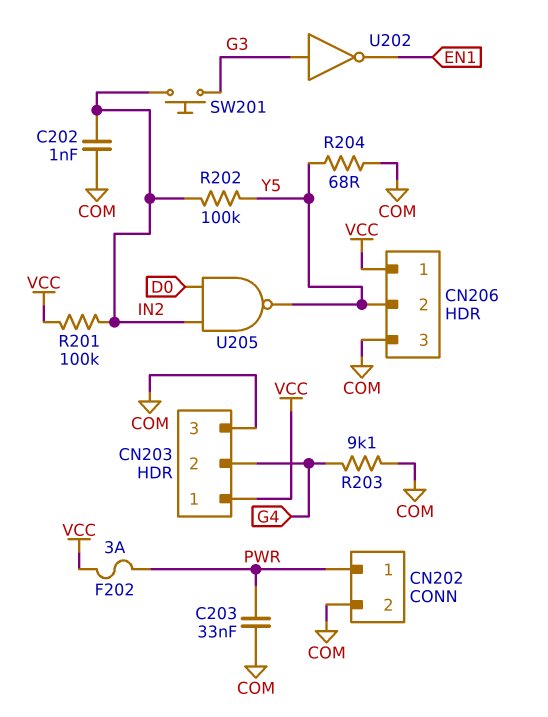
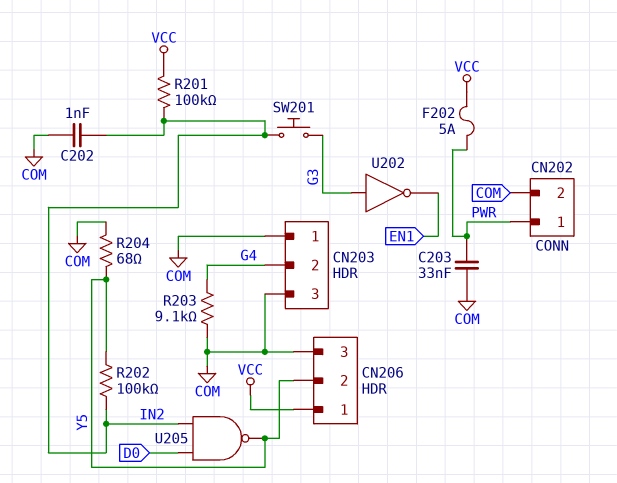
CN203 pin 1: VCC -> COM
F202: 3A (PWR, VCC) -> 5A (PWR, VCC)

